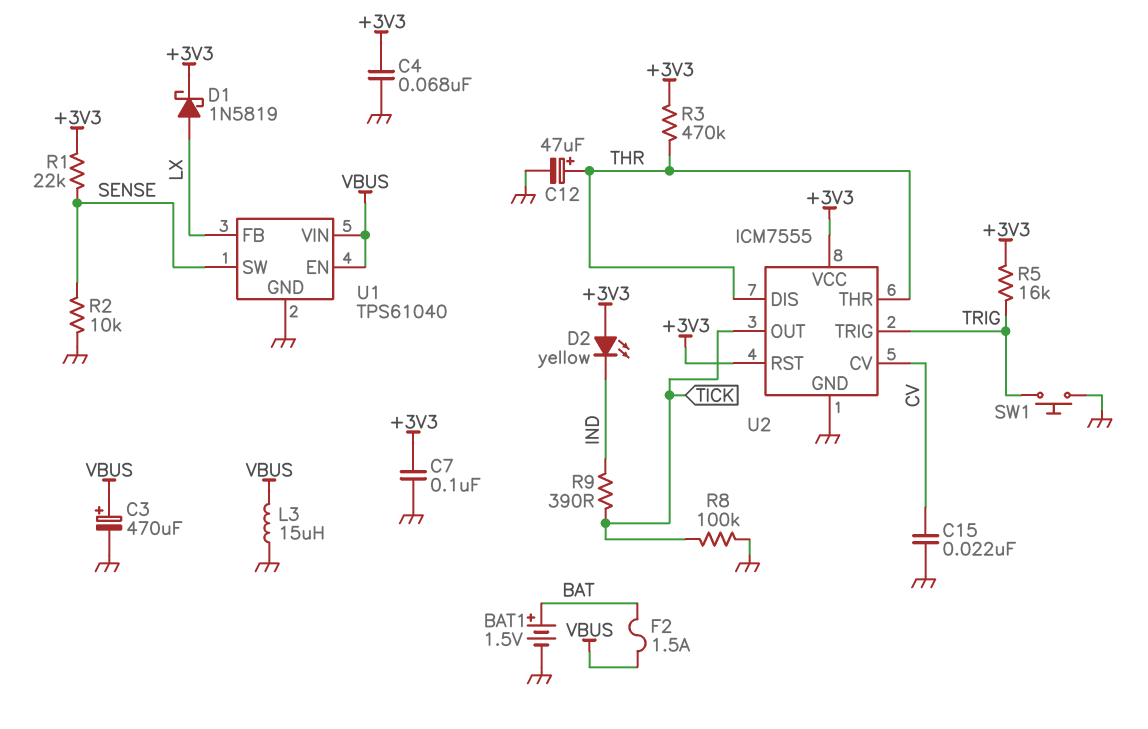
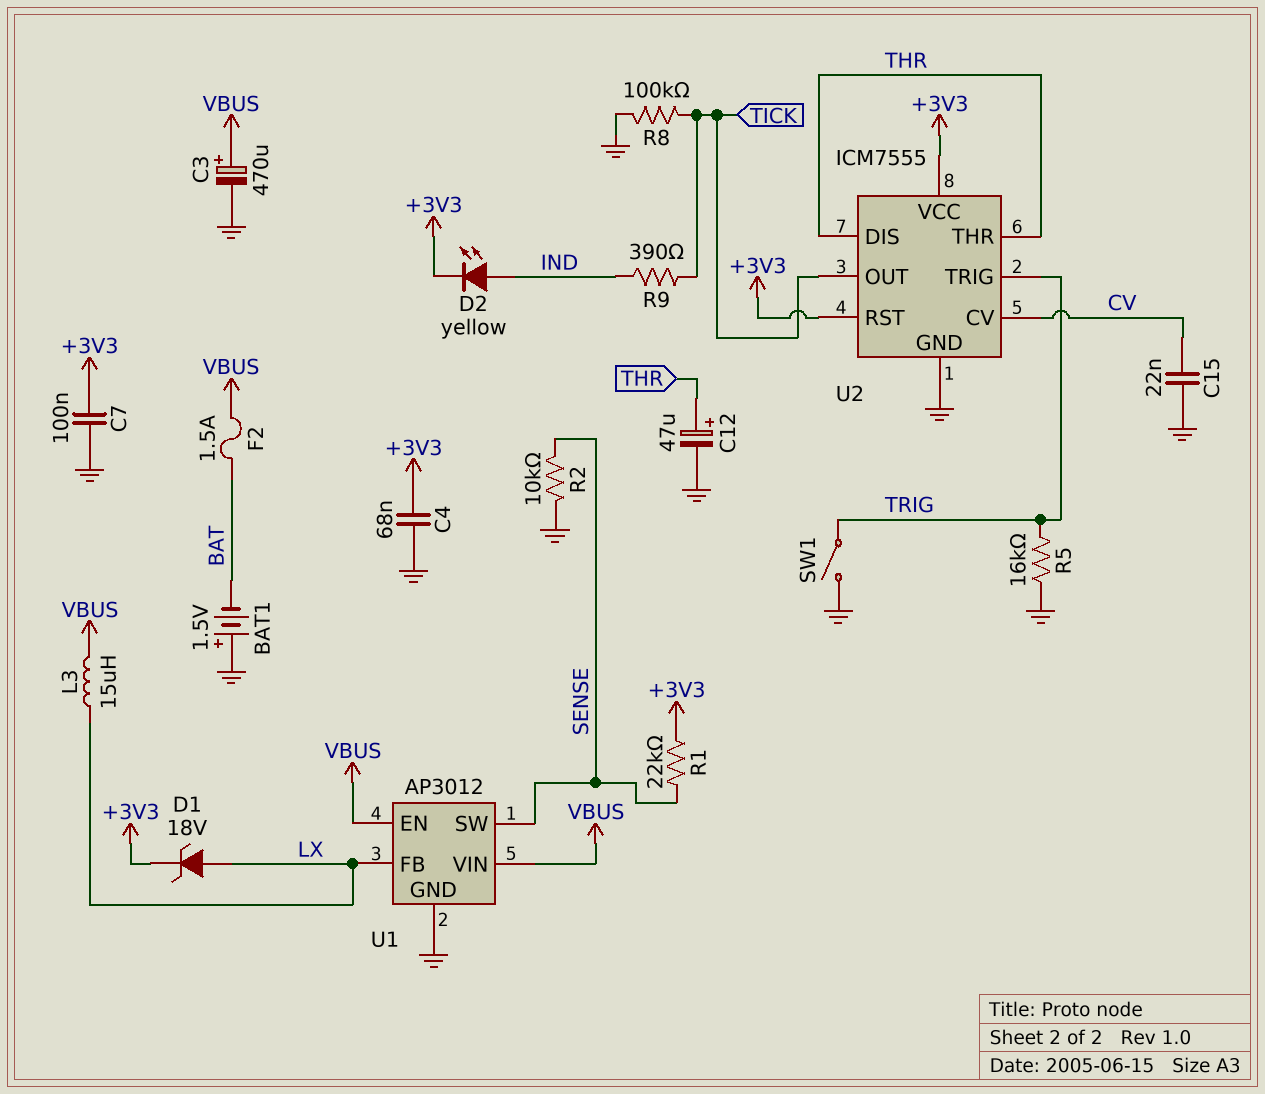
BAT1: 1.5V (plus BAT, minus GND) -> 1.5V (plus GND, minus BAT)
D1: schottky 1N5819 (A LX, K +3V3) -> zener 18V (A LX, K +3V3)
D2: LED yellow (A +3V3, K IND) -> LED yellow (A IND, K +3V3)
L3: 15uH (GND, VBUS) -> 15uH (LX, VBUS)
R3: 470k (+3V3, THR) -> none
R5: 16k (+3V3, TRIG) -> 16k (GND, TRIG)
SW1: button (GND, TRIG) -> switch (GND, TRIG)
U1: TPS61040 -> AP3012

